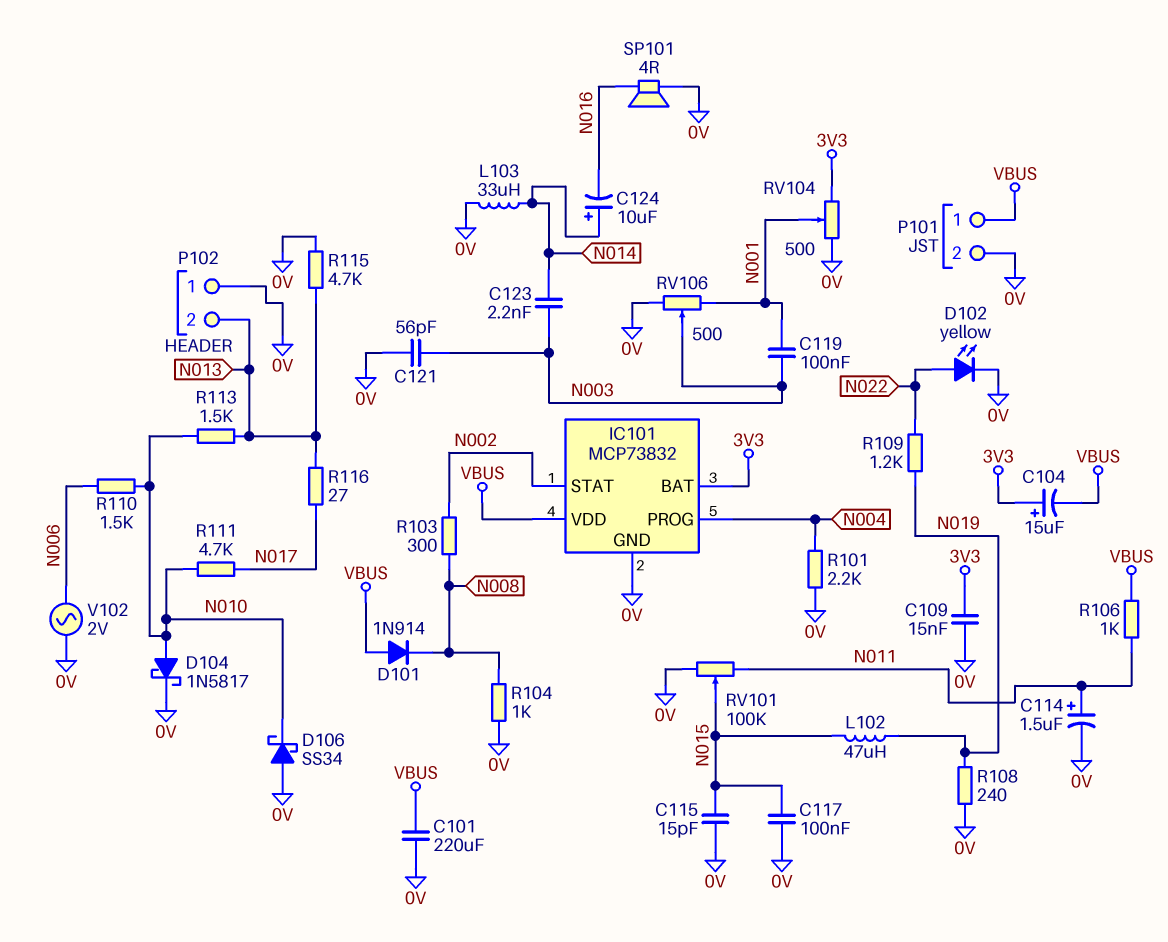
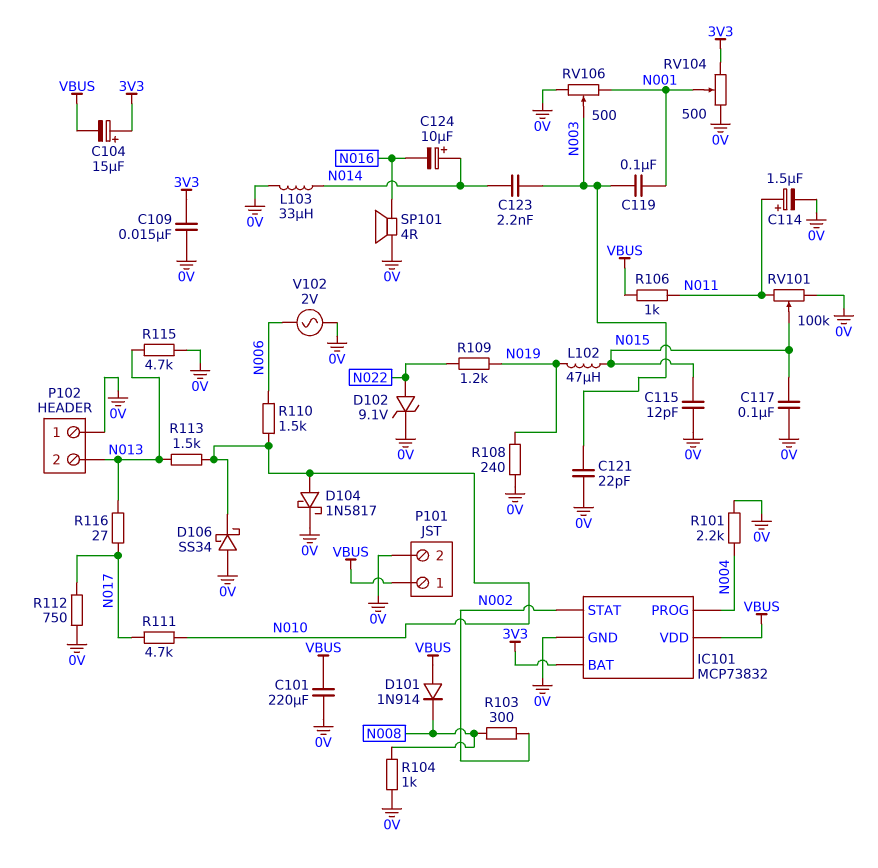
C115: 15pF (0V, N015) -> 12pF (0V, N015)
C121: 56pF (0V, N003) -> 22pF (0V, N003)
D102: LED yellow (A N022, K 0V) -> zener 9.1V (A N022, K 0V)
R112: none -> 750 (0V, N017)

